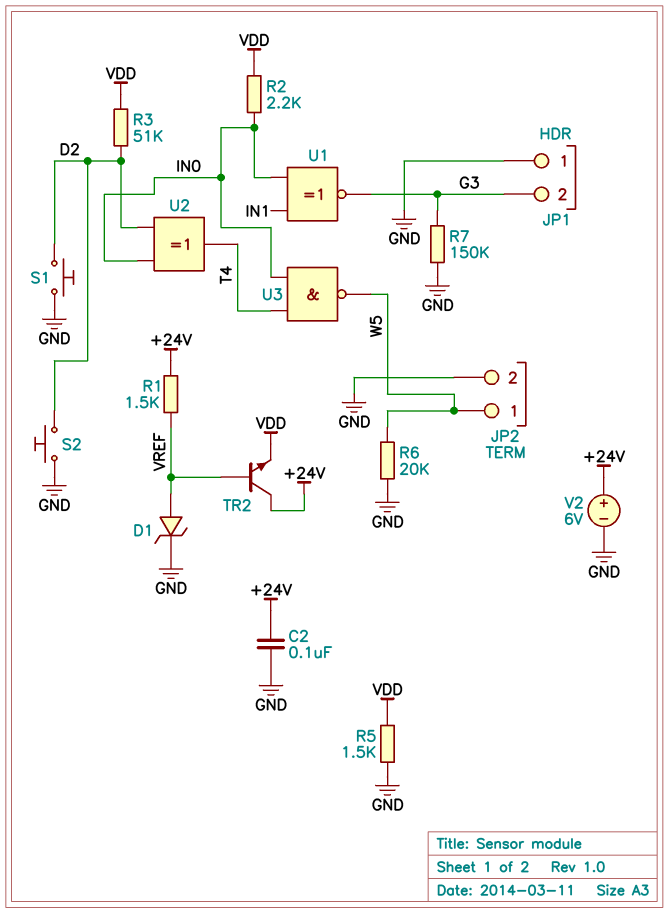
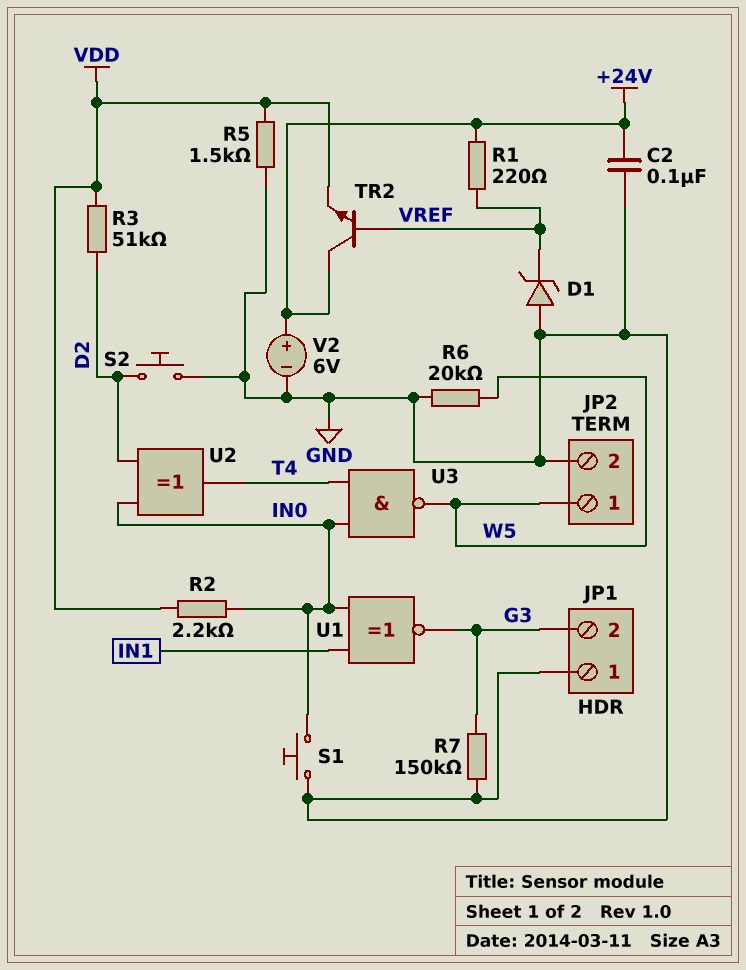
D1: zener (A VREF, K GND) -> zener (A GND, K VREF)
R1: 1.5k (+24V, VREF) -> 220 (+24V, VREF)
S1: button (D2, GND) -> button (GND, IN0)

